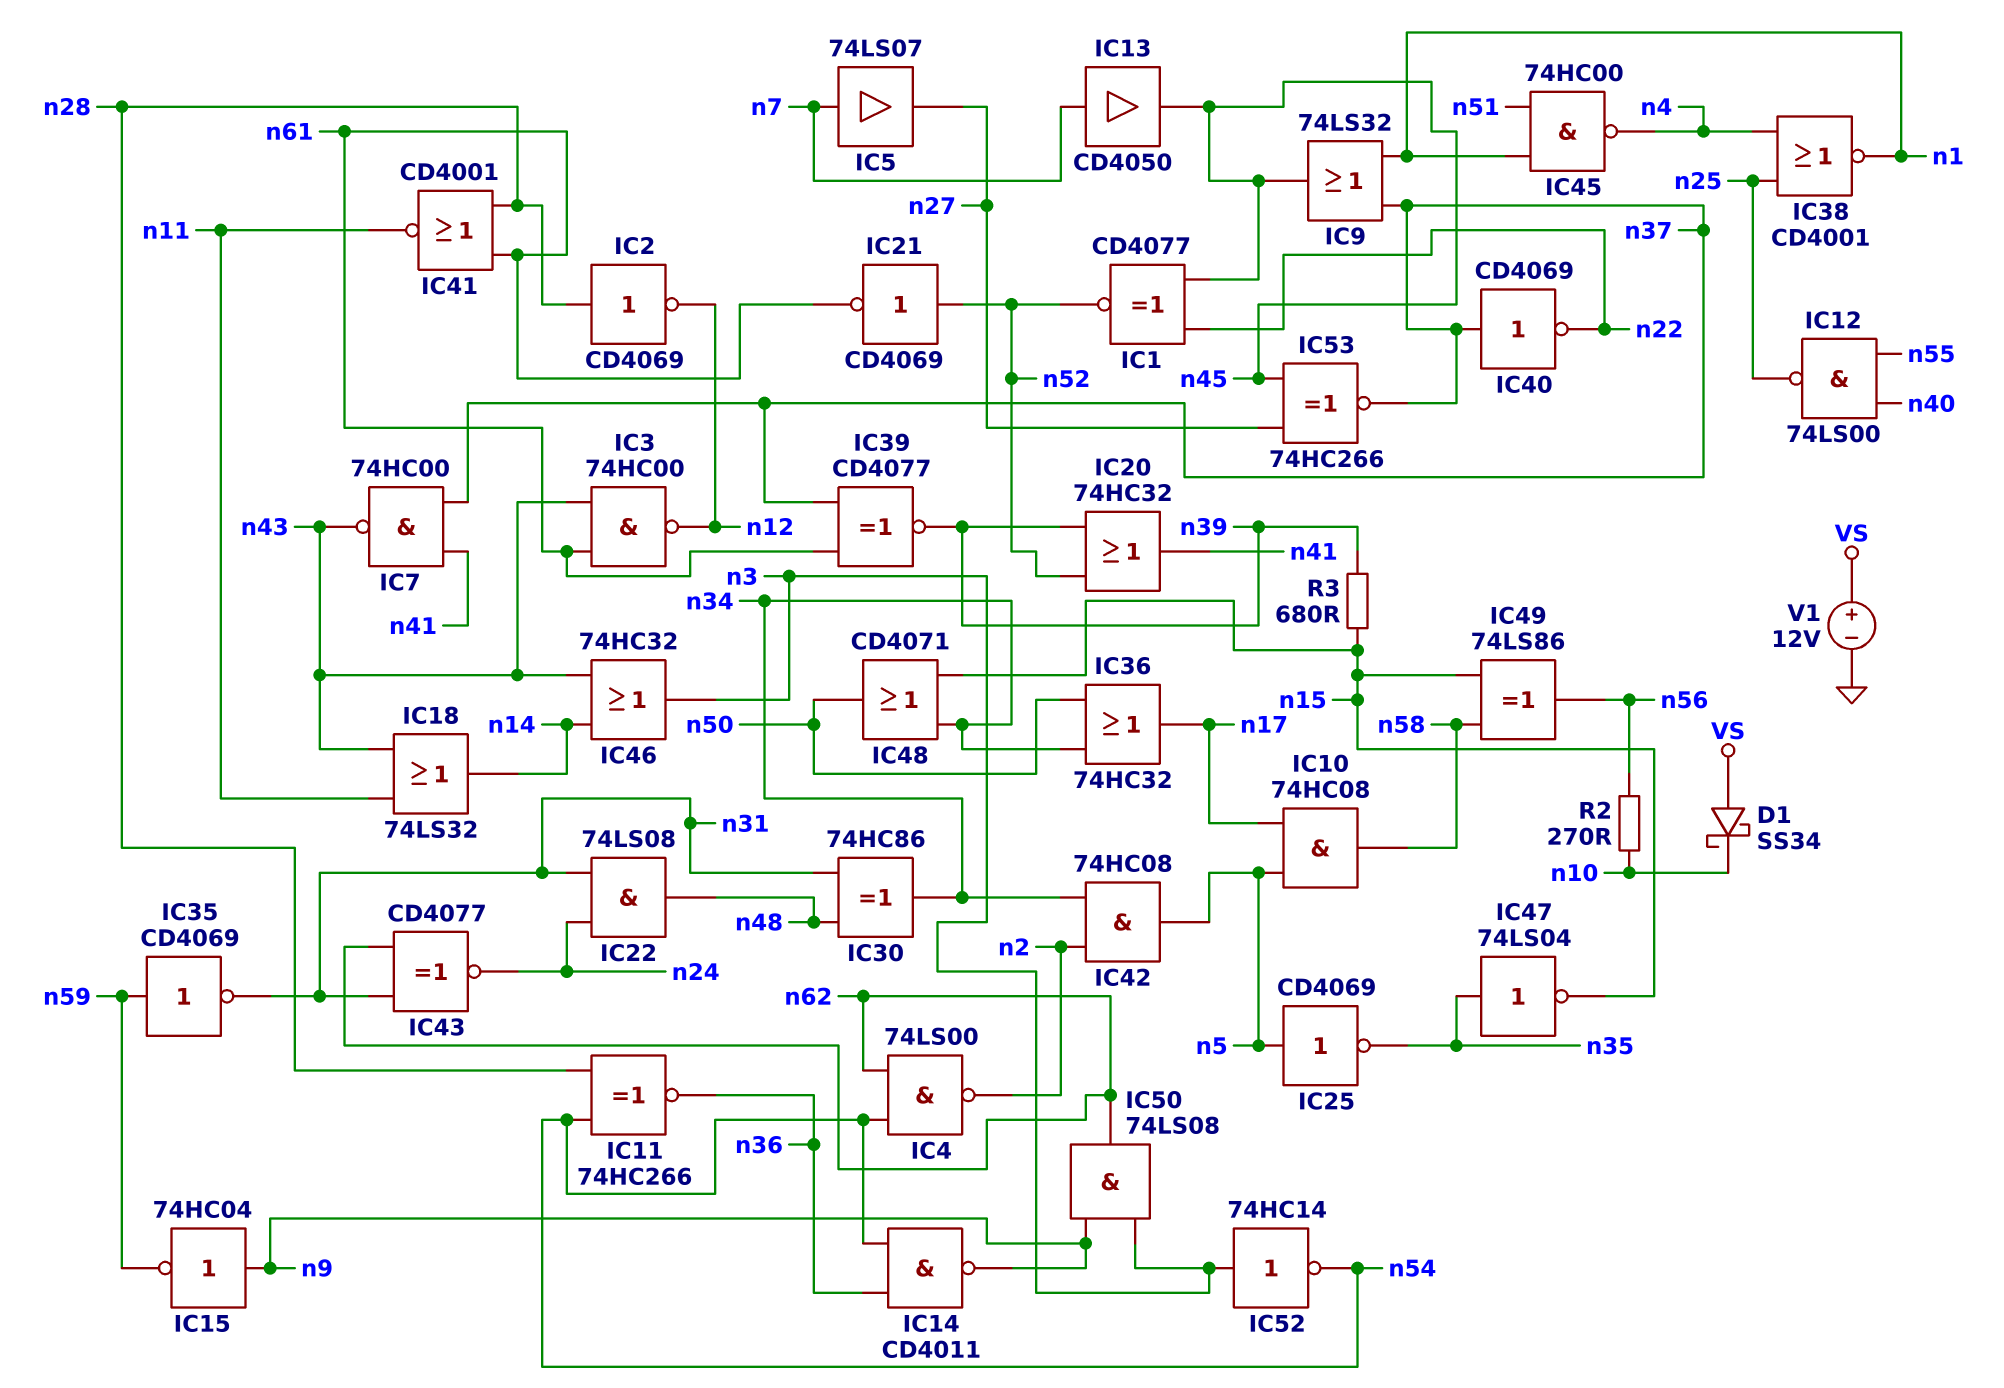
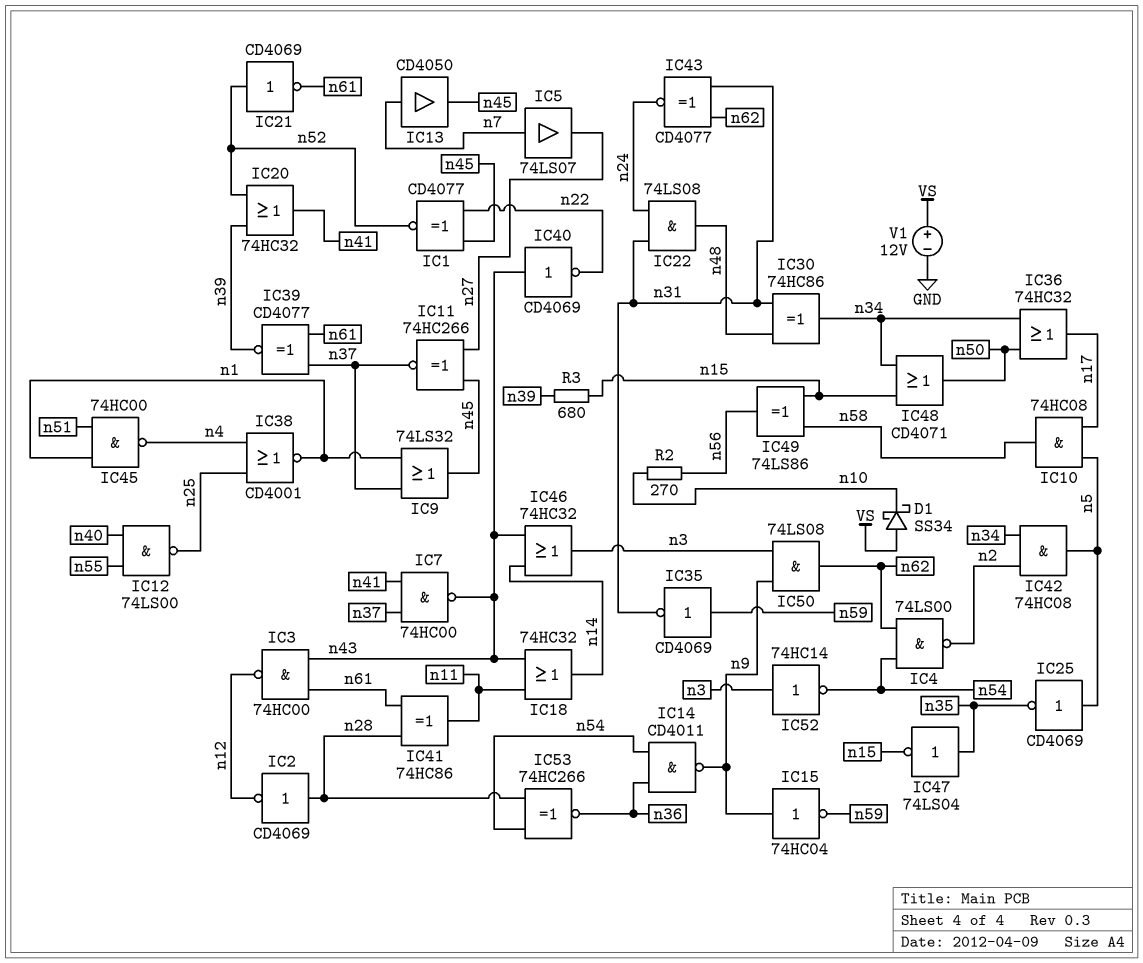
IC11: XNOR 74HC266 (in n28, in n54, out n36) -> XNOR 74HC266 (in n27, in n45, out n37)
IC18: OR 74LS32 (in n11, in n43, out n14) -> OR 74HC32 (in n11, in n43, out n14)
IC40: NOT CD4069 (in n37, out n22) -> NOT CD4069 (in n43, out n22)
IC41: NOR CD4001 (in n28, in n61, out n11) -> XOR 74HC86 (in n28, in n61, out n11)
IC53: XNOR 74HC266 (in n27, in n45, out n37) -> XNOR 74HC266 (in n28, in n54, out n36)

